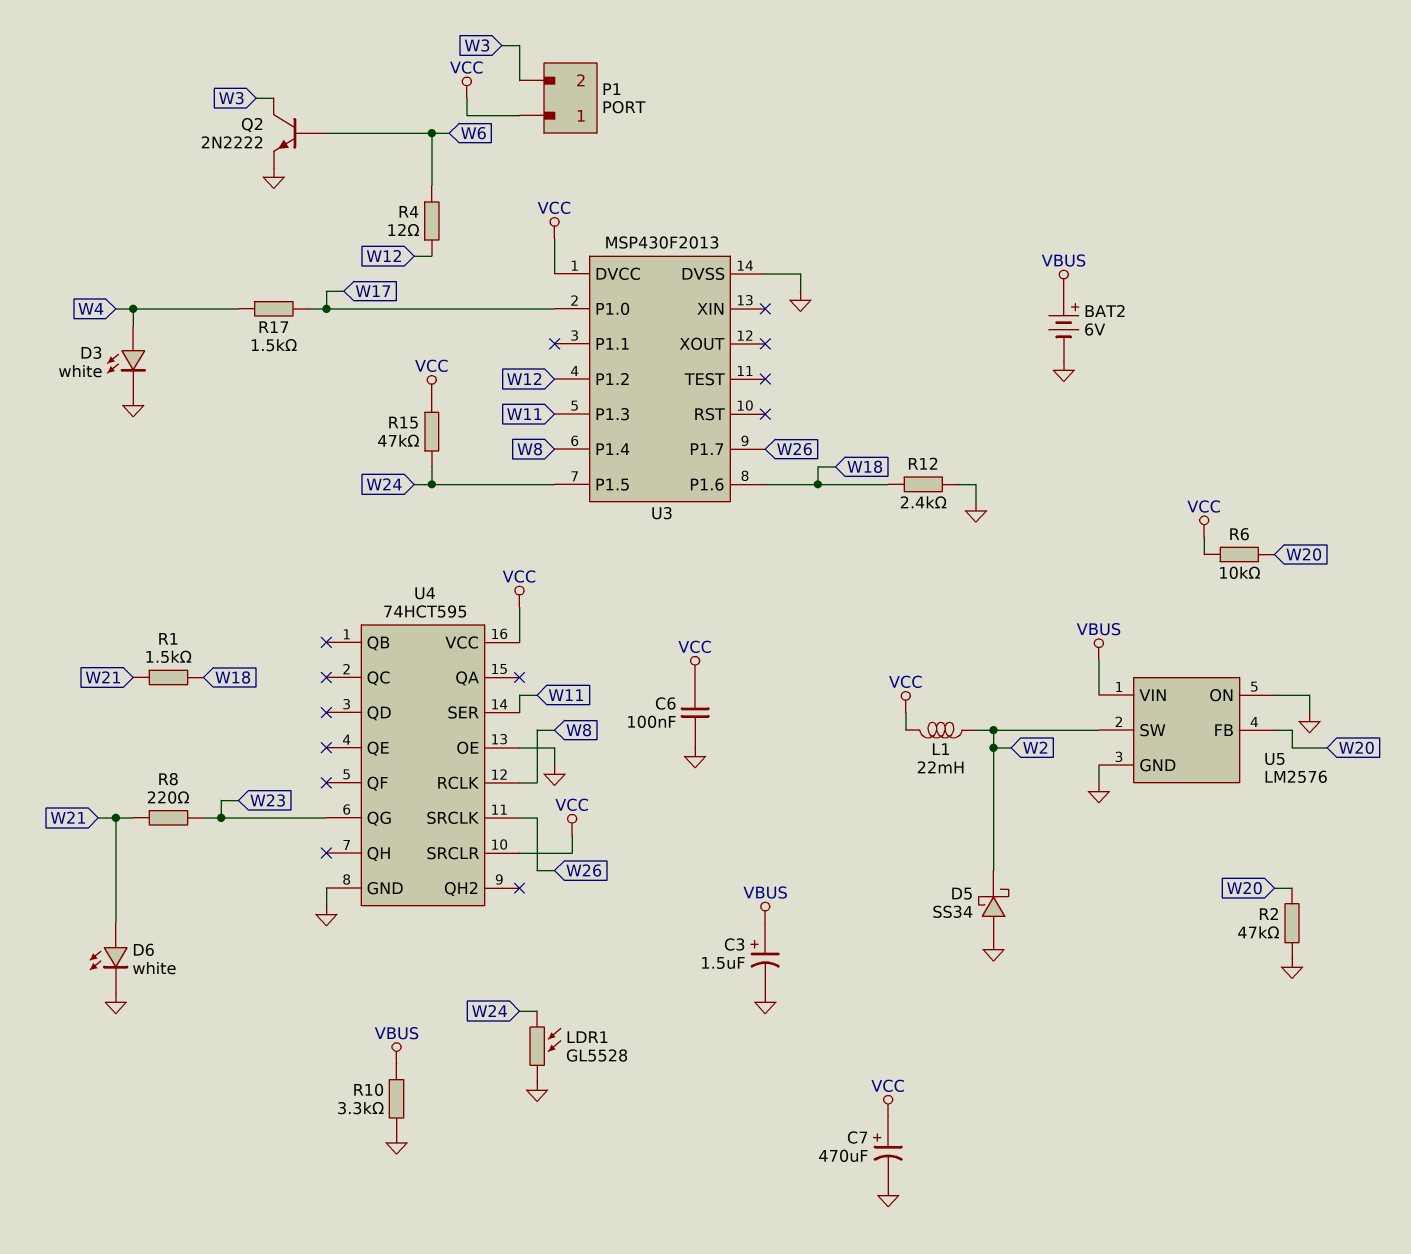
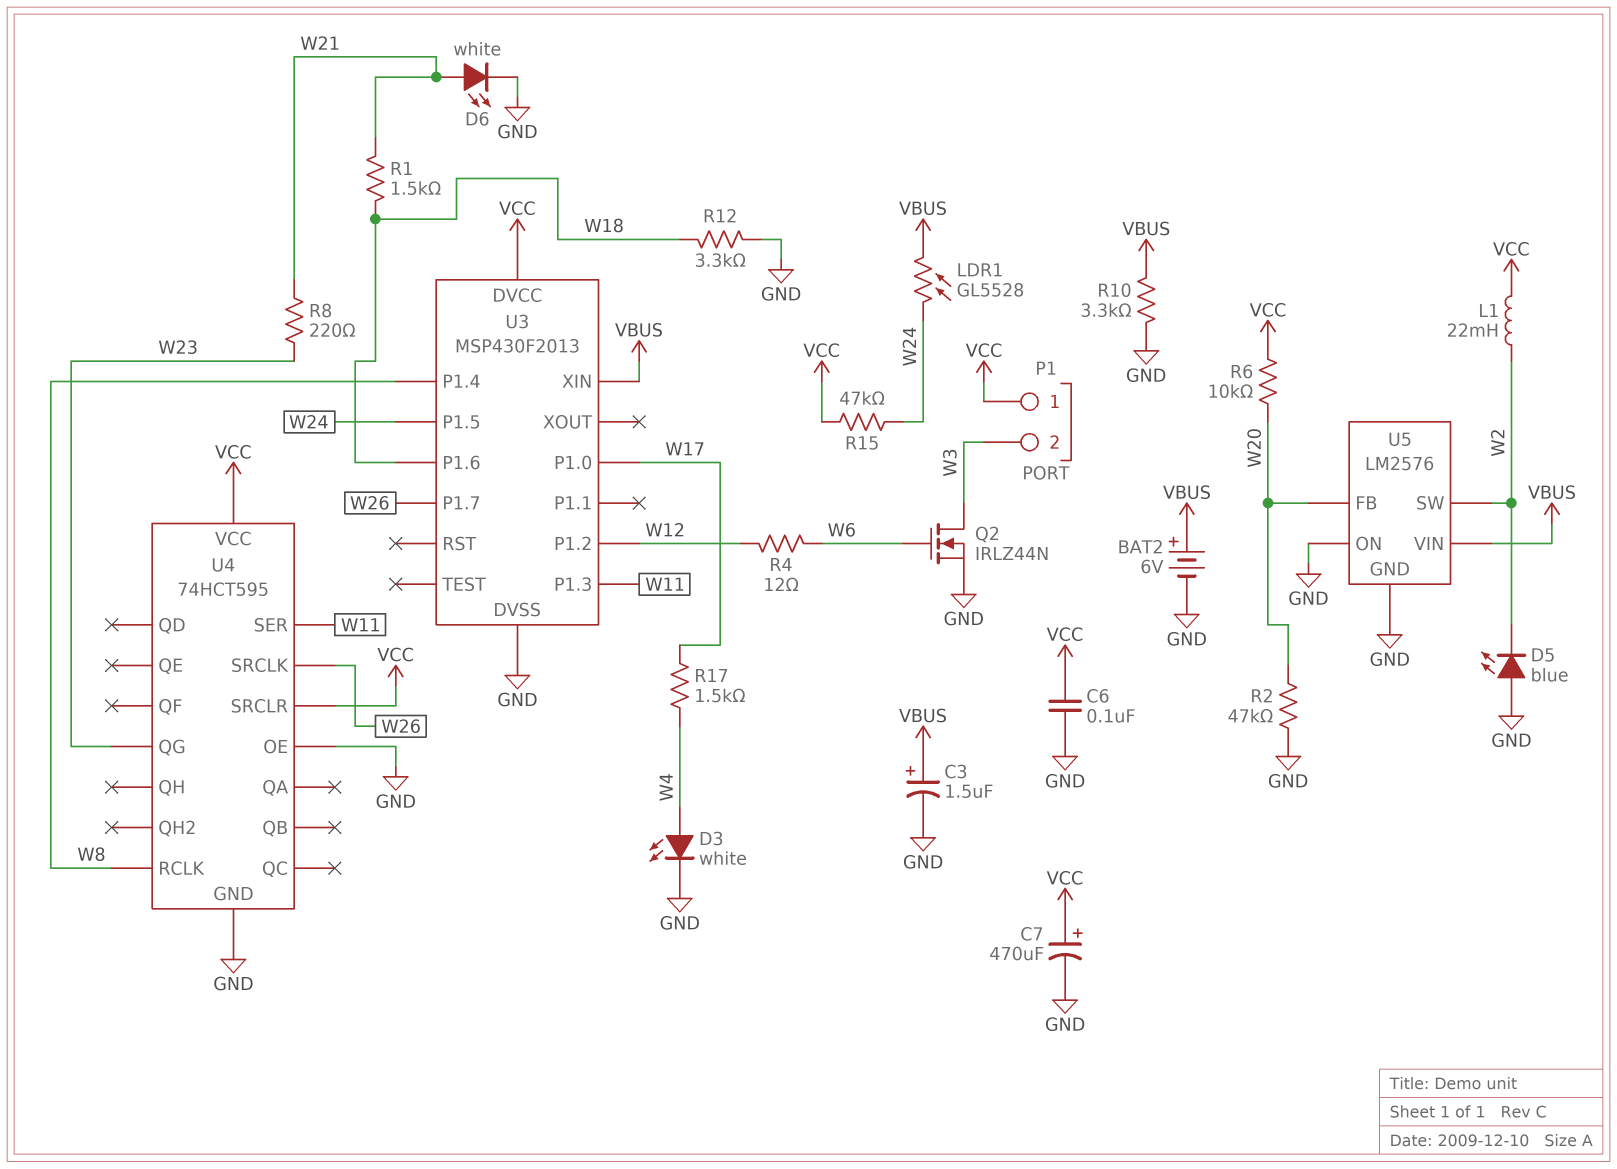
D5: schottky SS34 (A GND, K W2) -> LED blue (A GND, K W2)
LDR1: GL5528 (GND, W24) -> GL5528 (VBUS, W24)
Q2: NPN 2N2222 (B W6, C W3, E GND) -> NMOS IRLZ44N (G W6, D W3, S GND)
R12: 2.4k (GND, W18) -> 3.3k (GND, W18)
U3 pin XIN: none -> VBUS

